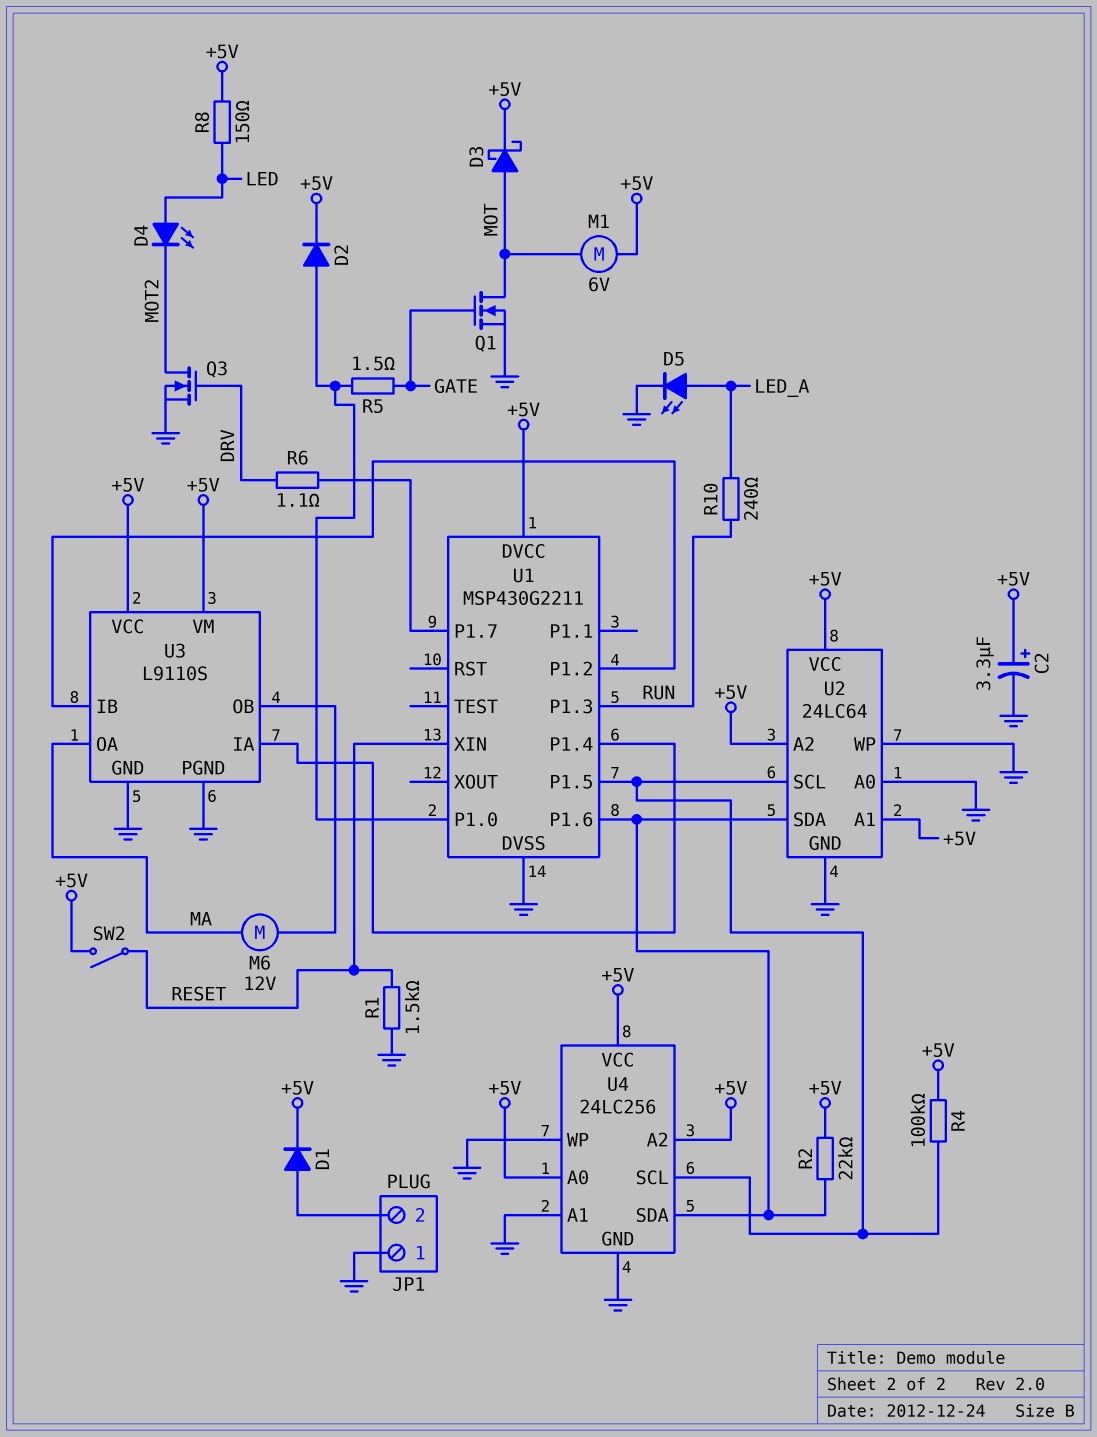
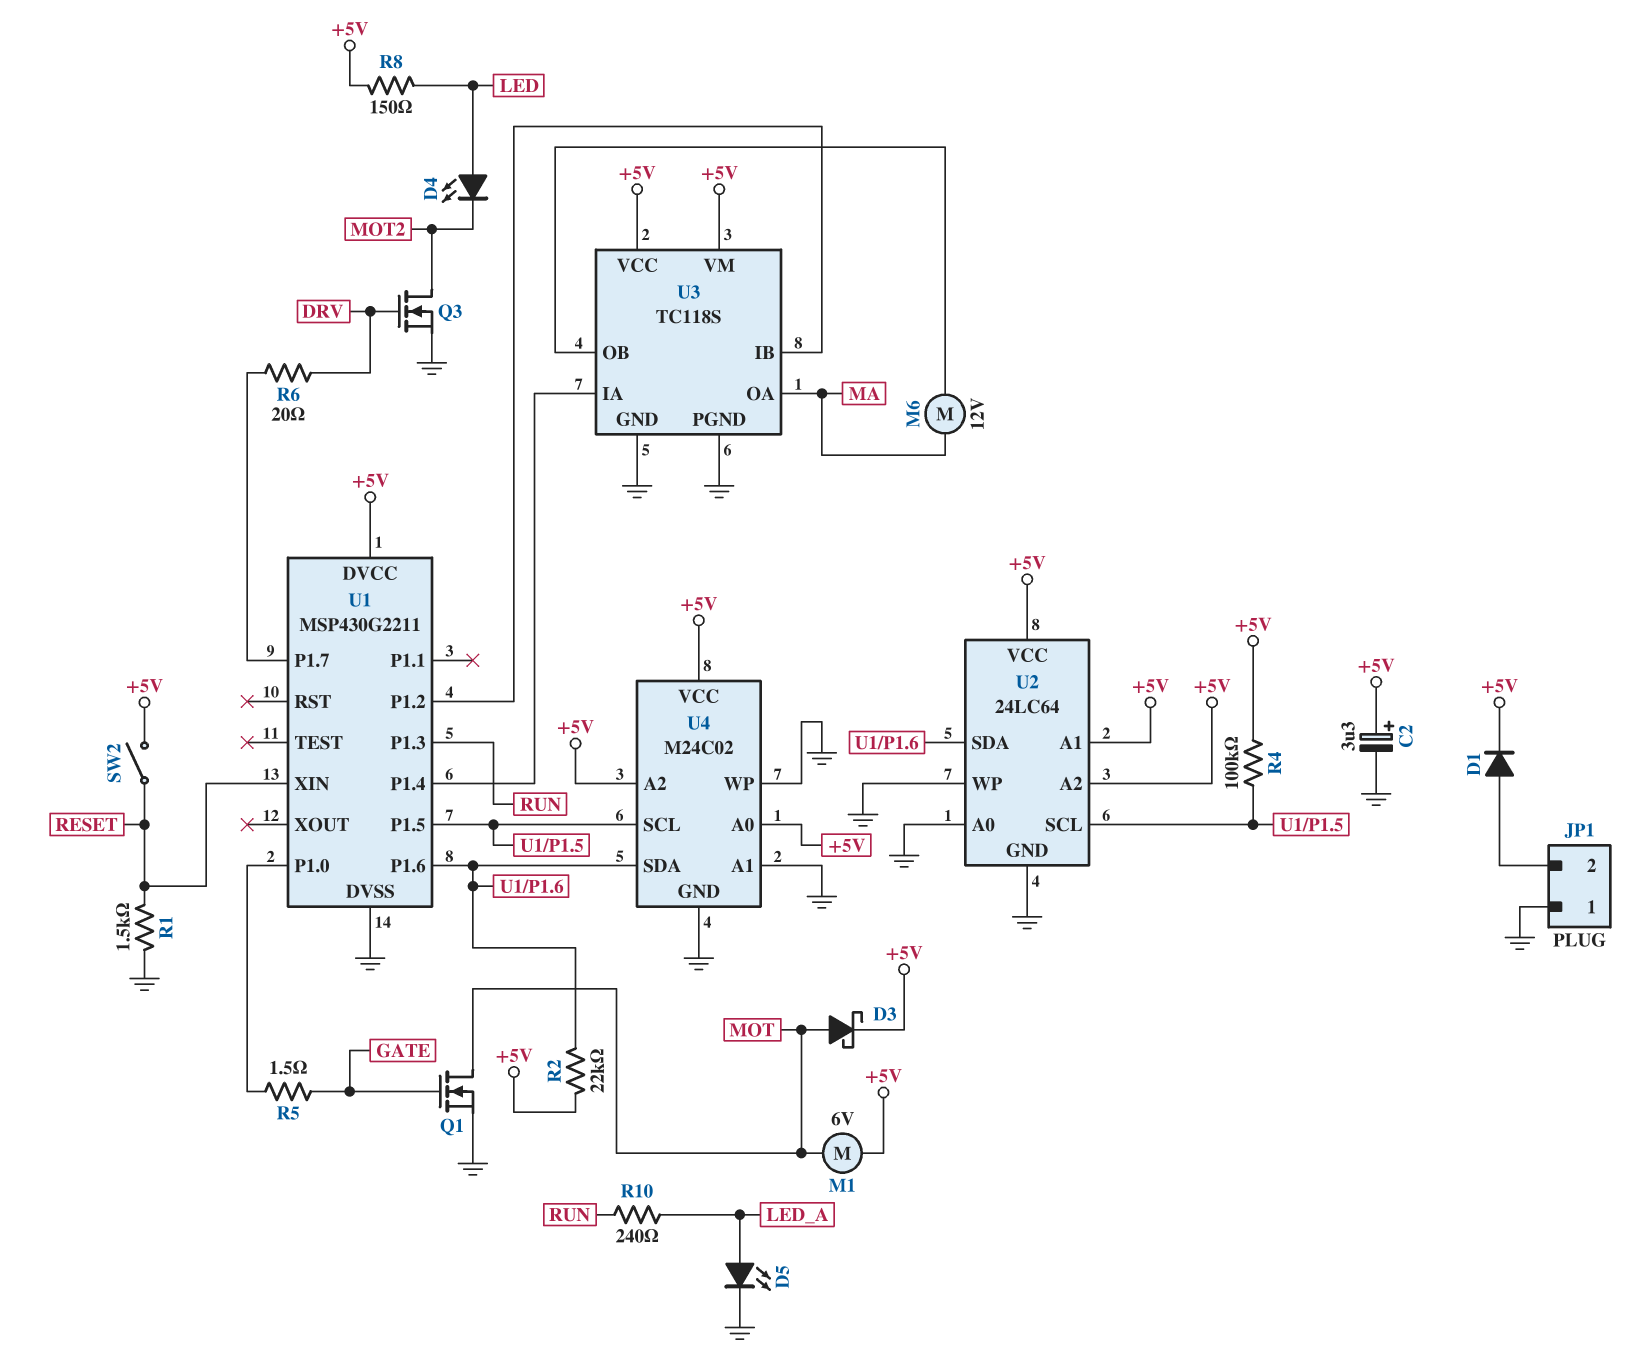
D2: diode (A U1/P1.0, K +5V) -> none
R6: 1.1 (DRV, U1/P1.7) -> 20 (DRV, U1/P1.7)
U3: L9110S -> TC118S
U4: 24LC256 -> M24C02

